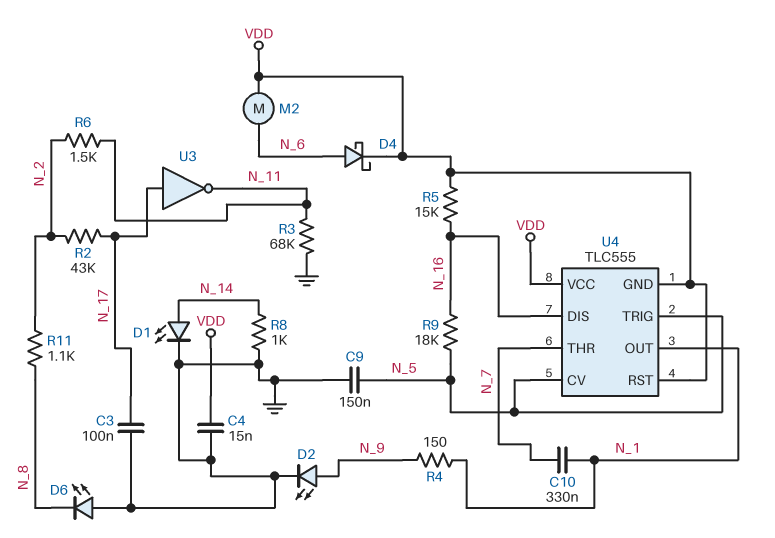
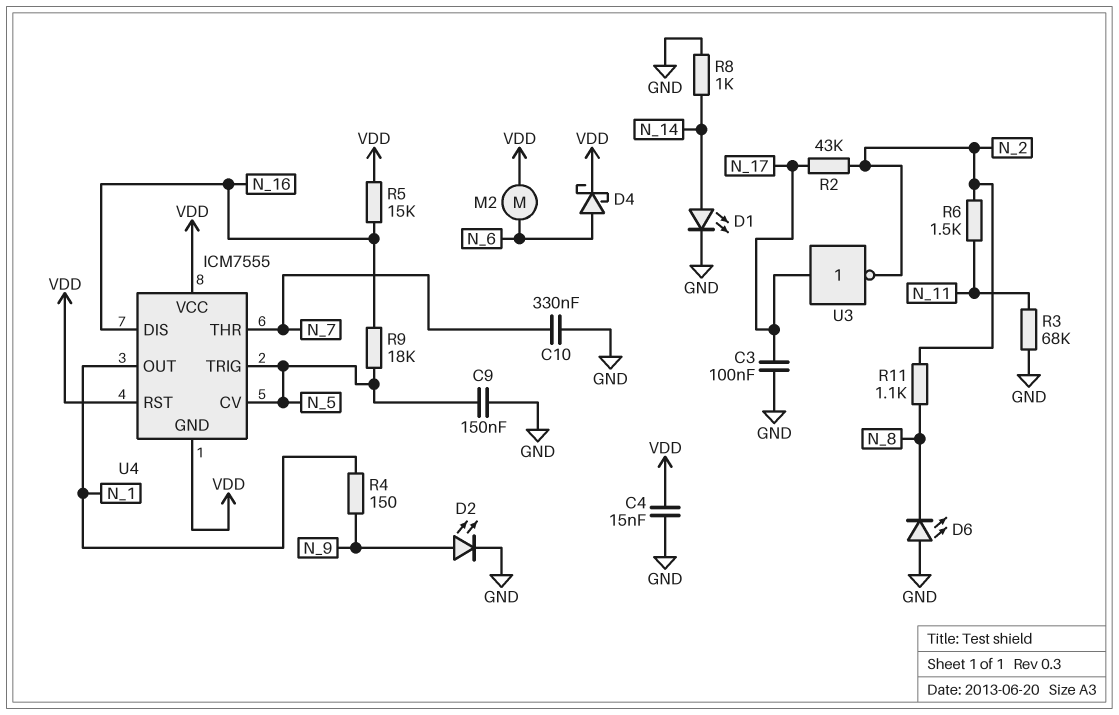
C10: 330nF (N_1, N_7) -> 330nF (GND, N_7)
U3: NOT (in N_17, out N_11) -> NOT (in N_17, out N_2)
U4: TLC555 -> ICM7555

